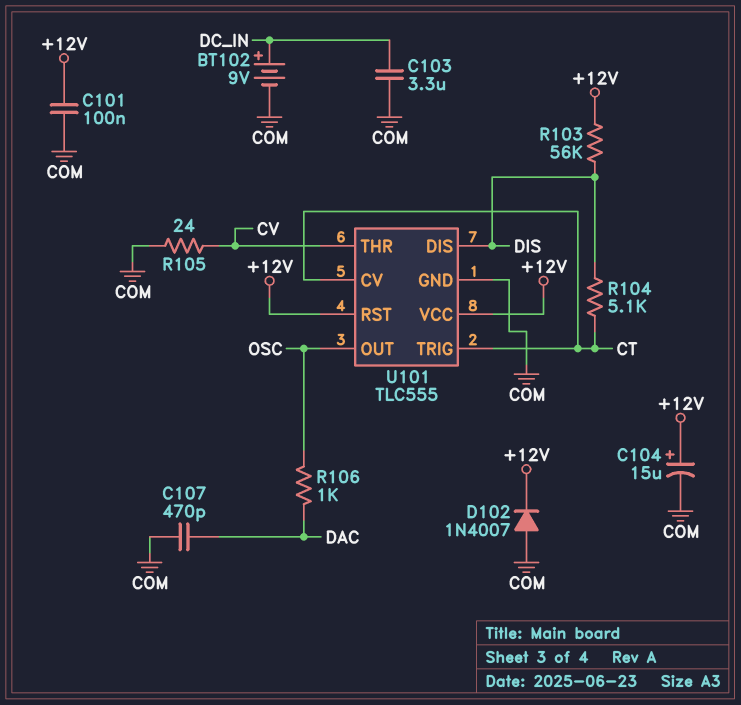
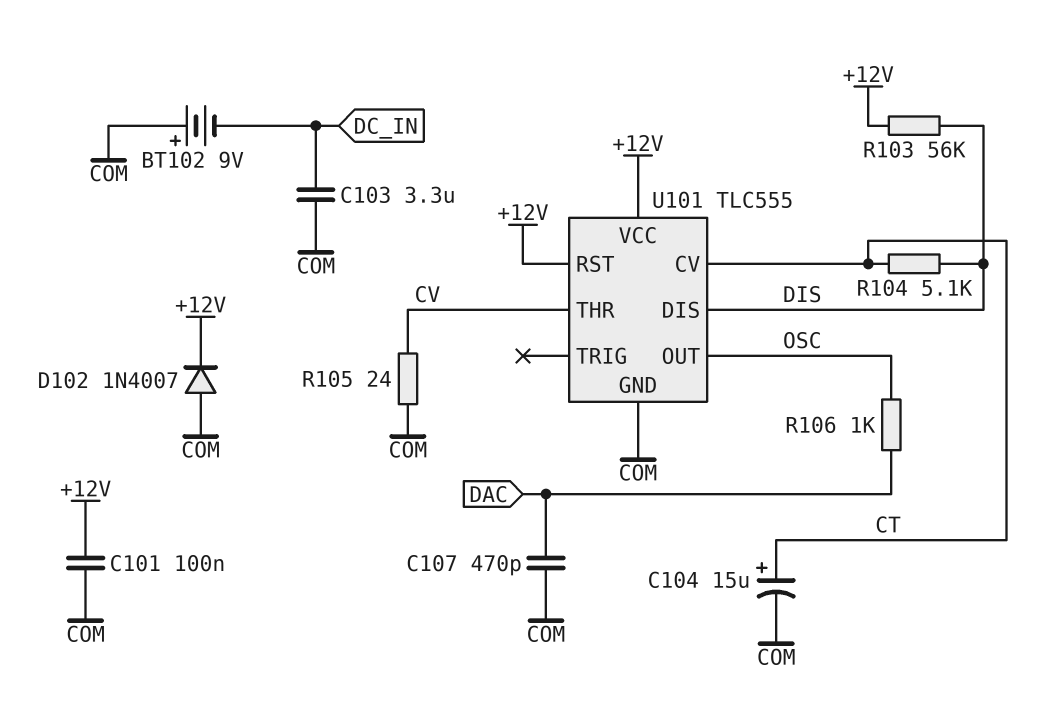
BT102: 9V (plus DC_IN, minus COM) -> 9V (plus COM, minus DC_IN)
C104: 15uF (plus +12V, minus COM) -> 15uF (plus CT, minus COM)
U101 pin TRIG: CT -> none

